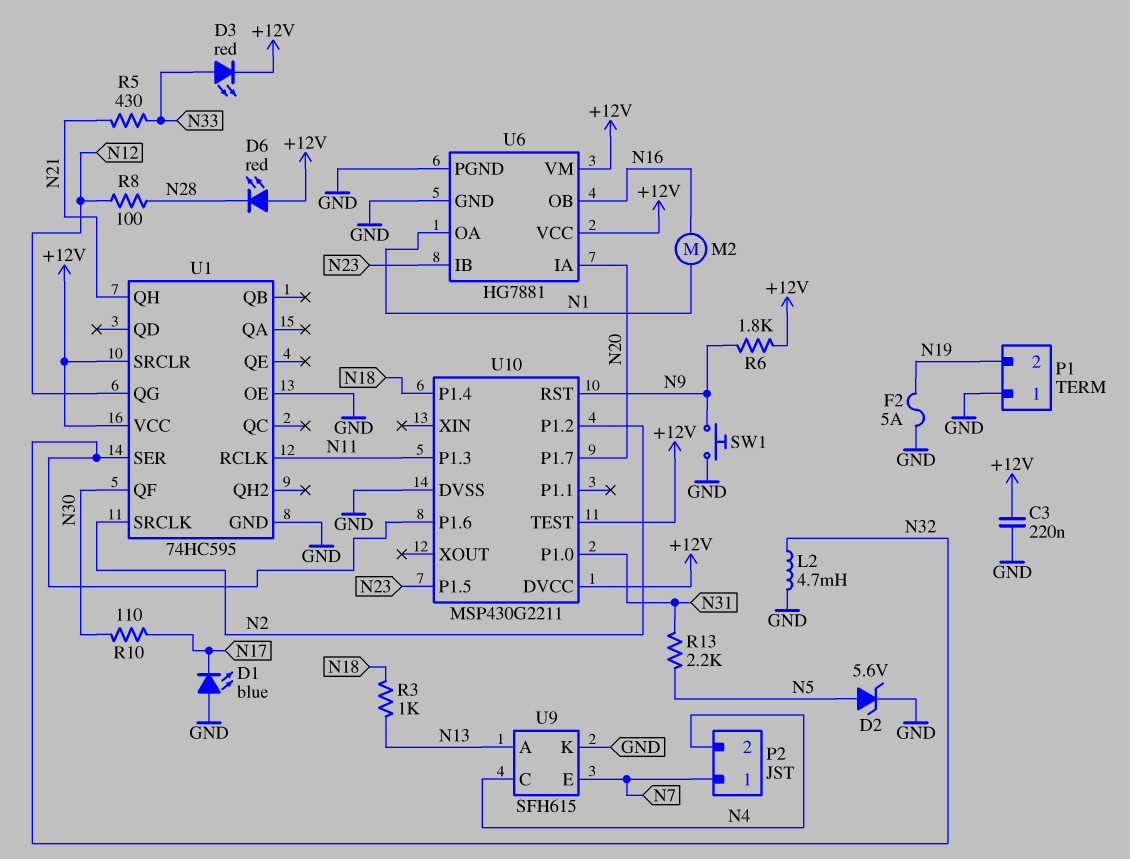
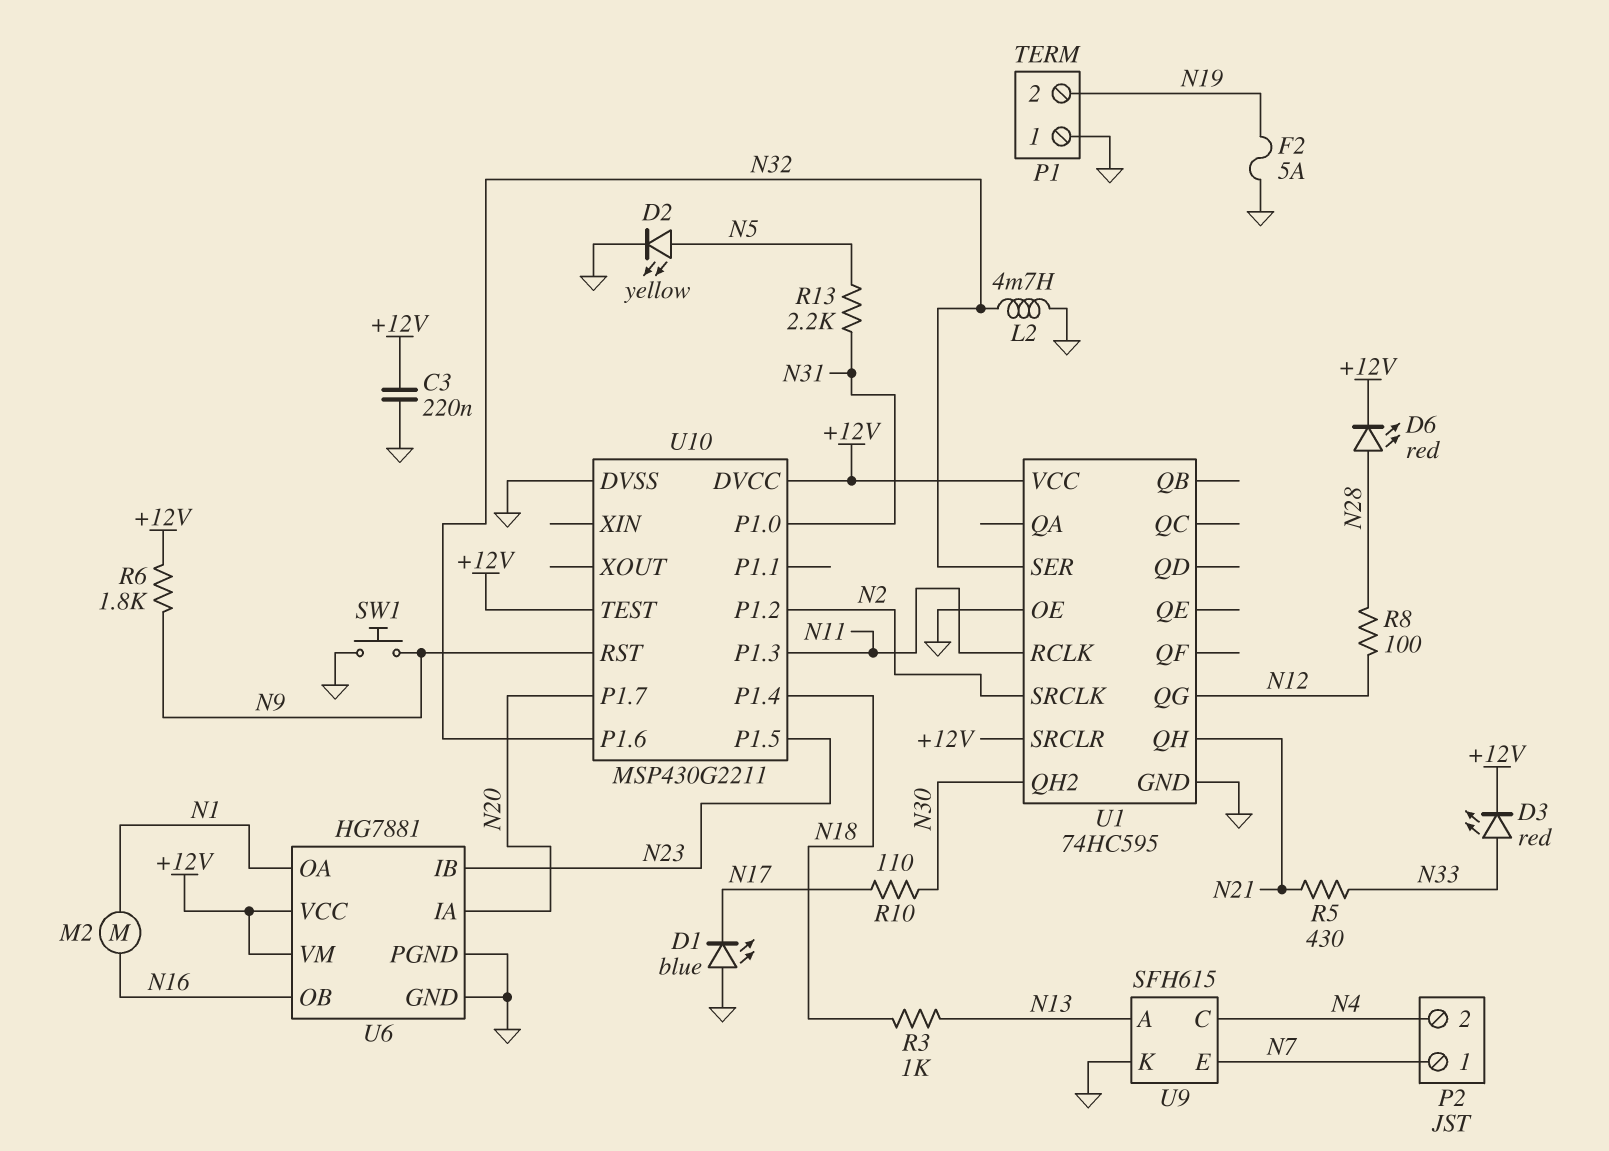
D2: zener 5.6V (A N5, K GND) -> LED yellow (A N5, K GND)
D6: LED red (A +12V, K N28) -> LED red (A N28, K +12V)
U1 pin QF: N30 -> none
U1 pin QH2: none -> N30

